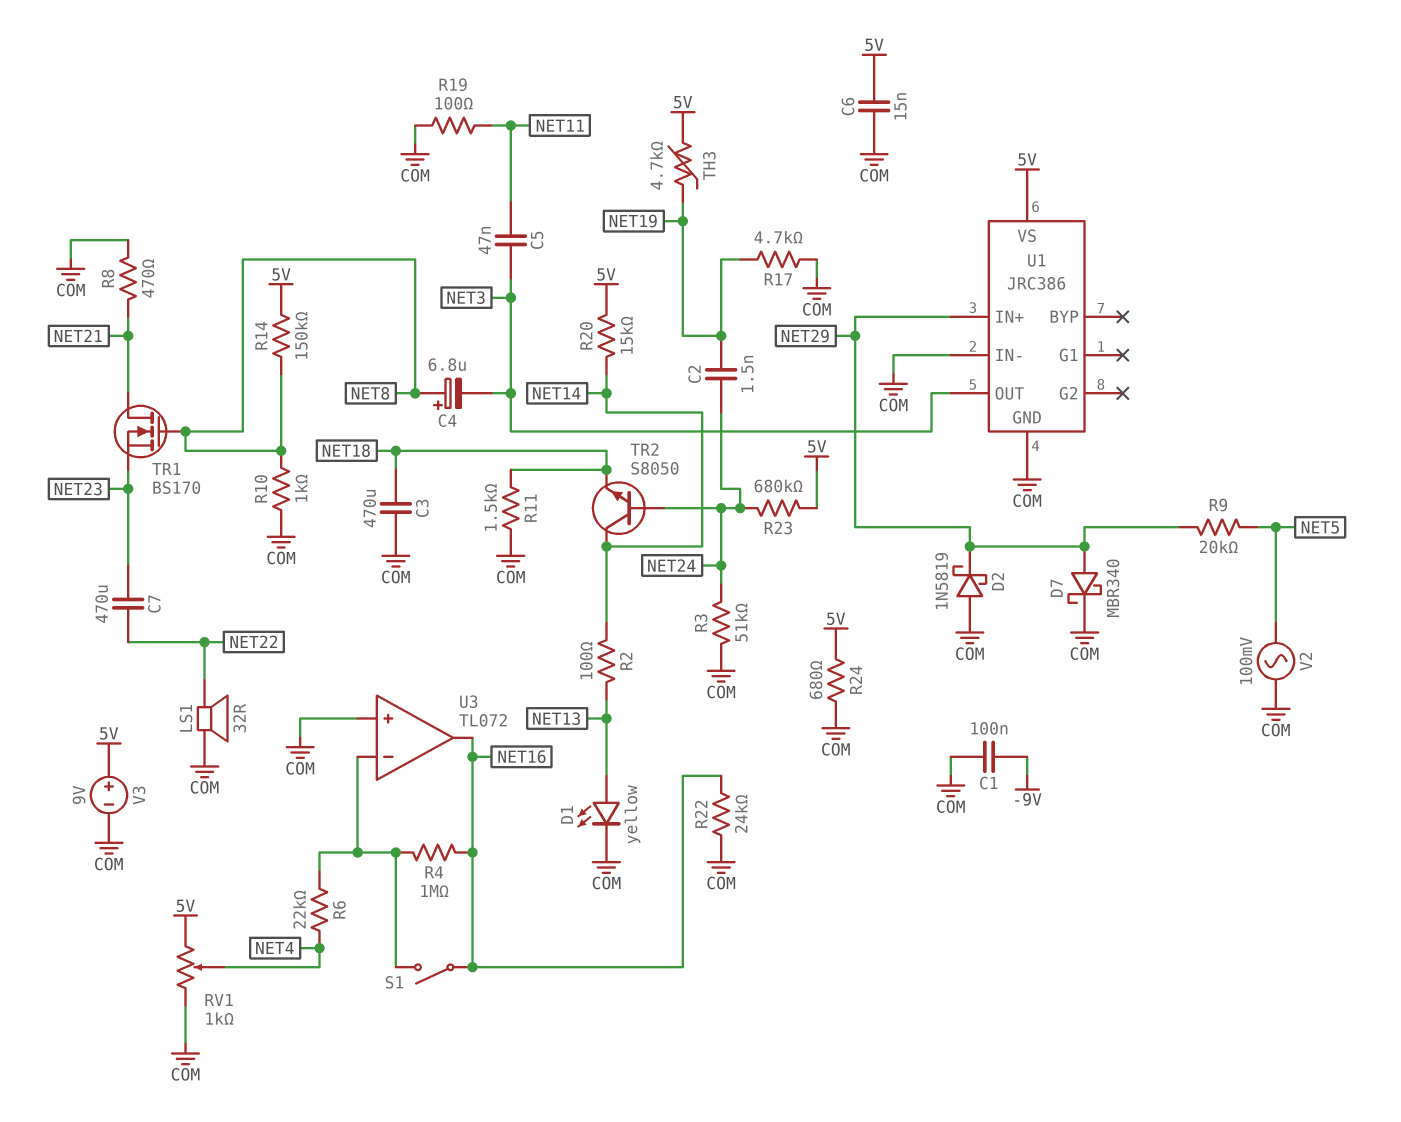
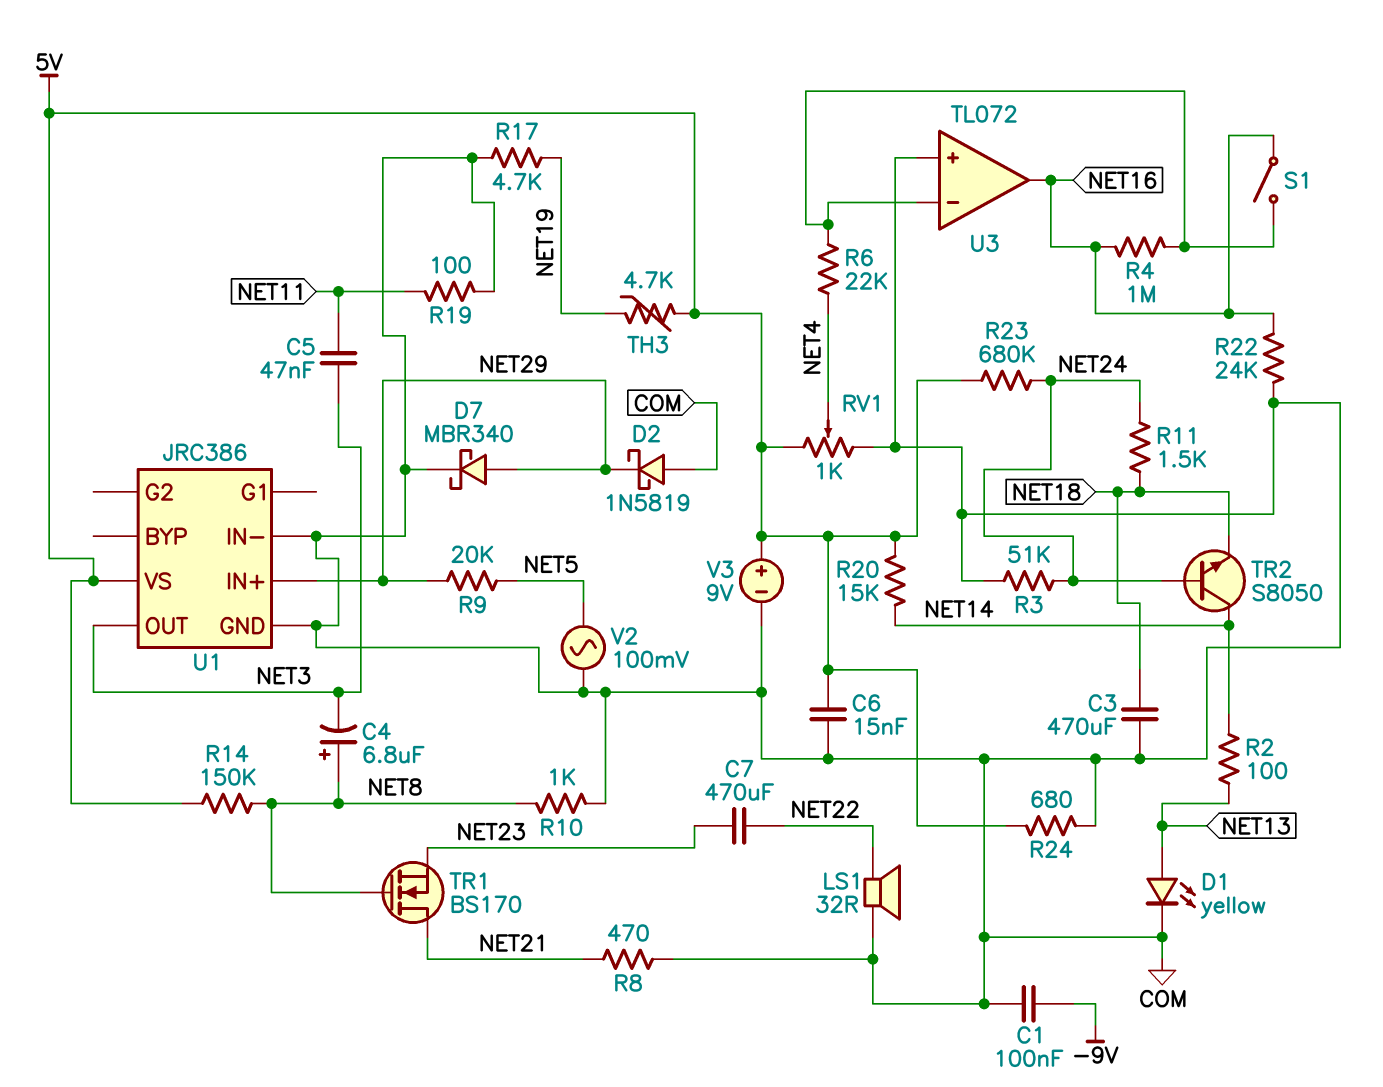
C2: 1.5nF (NET19, NET24) -> none
R11: 1.5k (COM, NET18) -> 1.5k (NET18, NET24)

